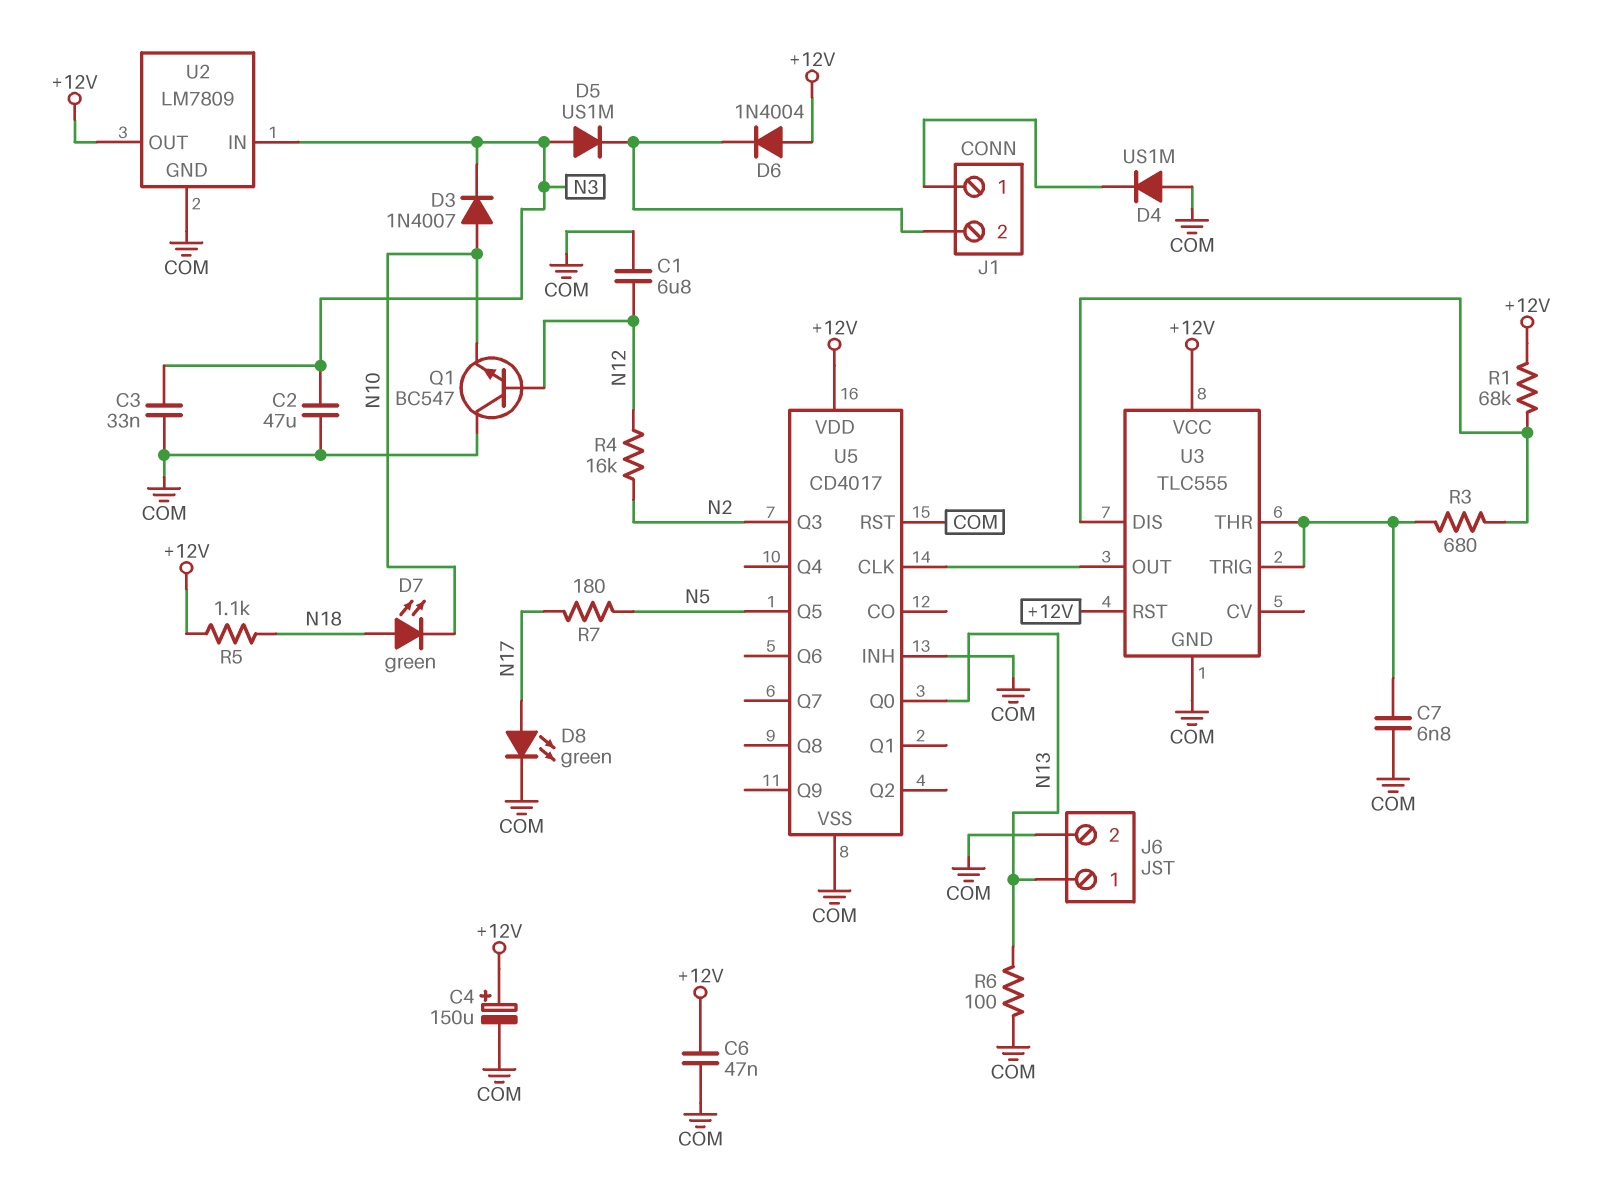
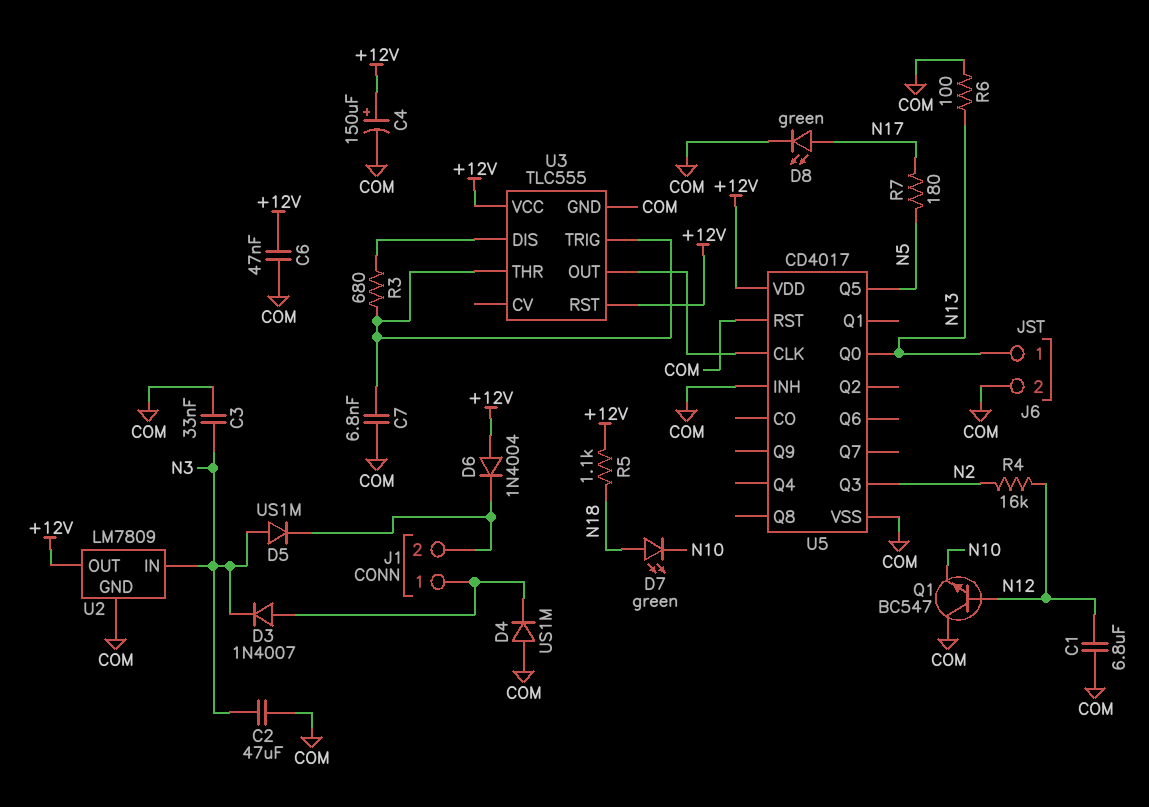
D3: diode 1N4007 (A N10, K N3) -> diode 1N4007 (A J1/1, K N3)
R1: 68k (+12V, U3/DIS) -> none

